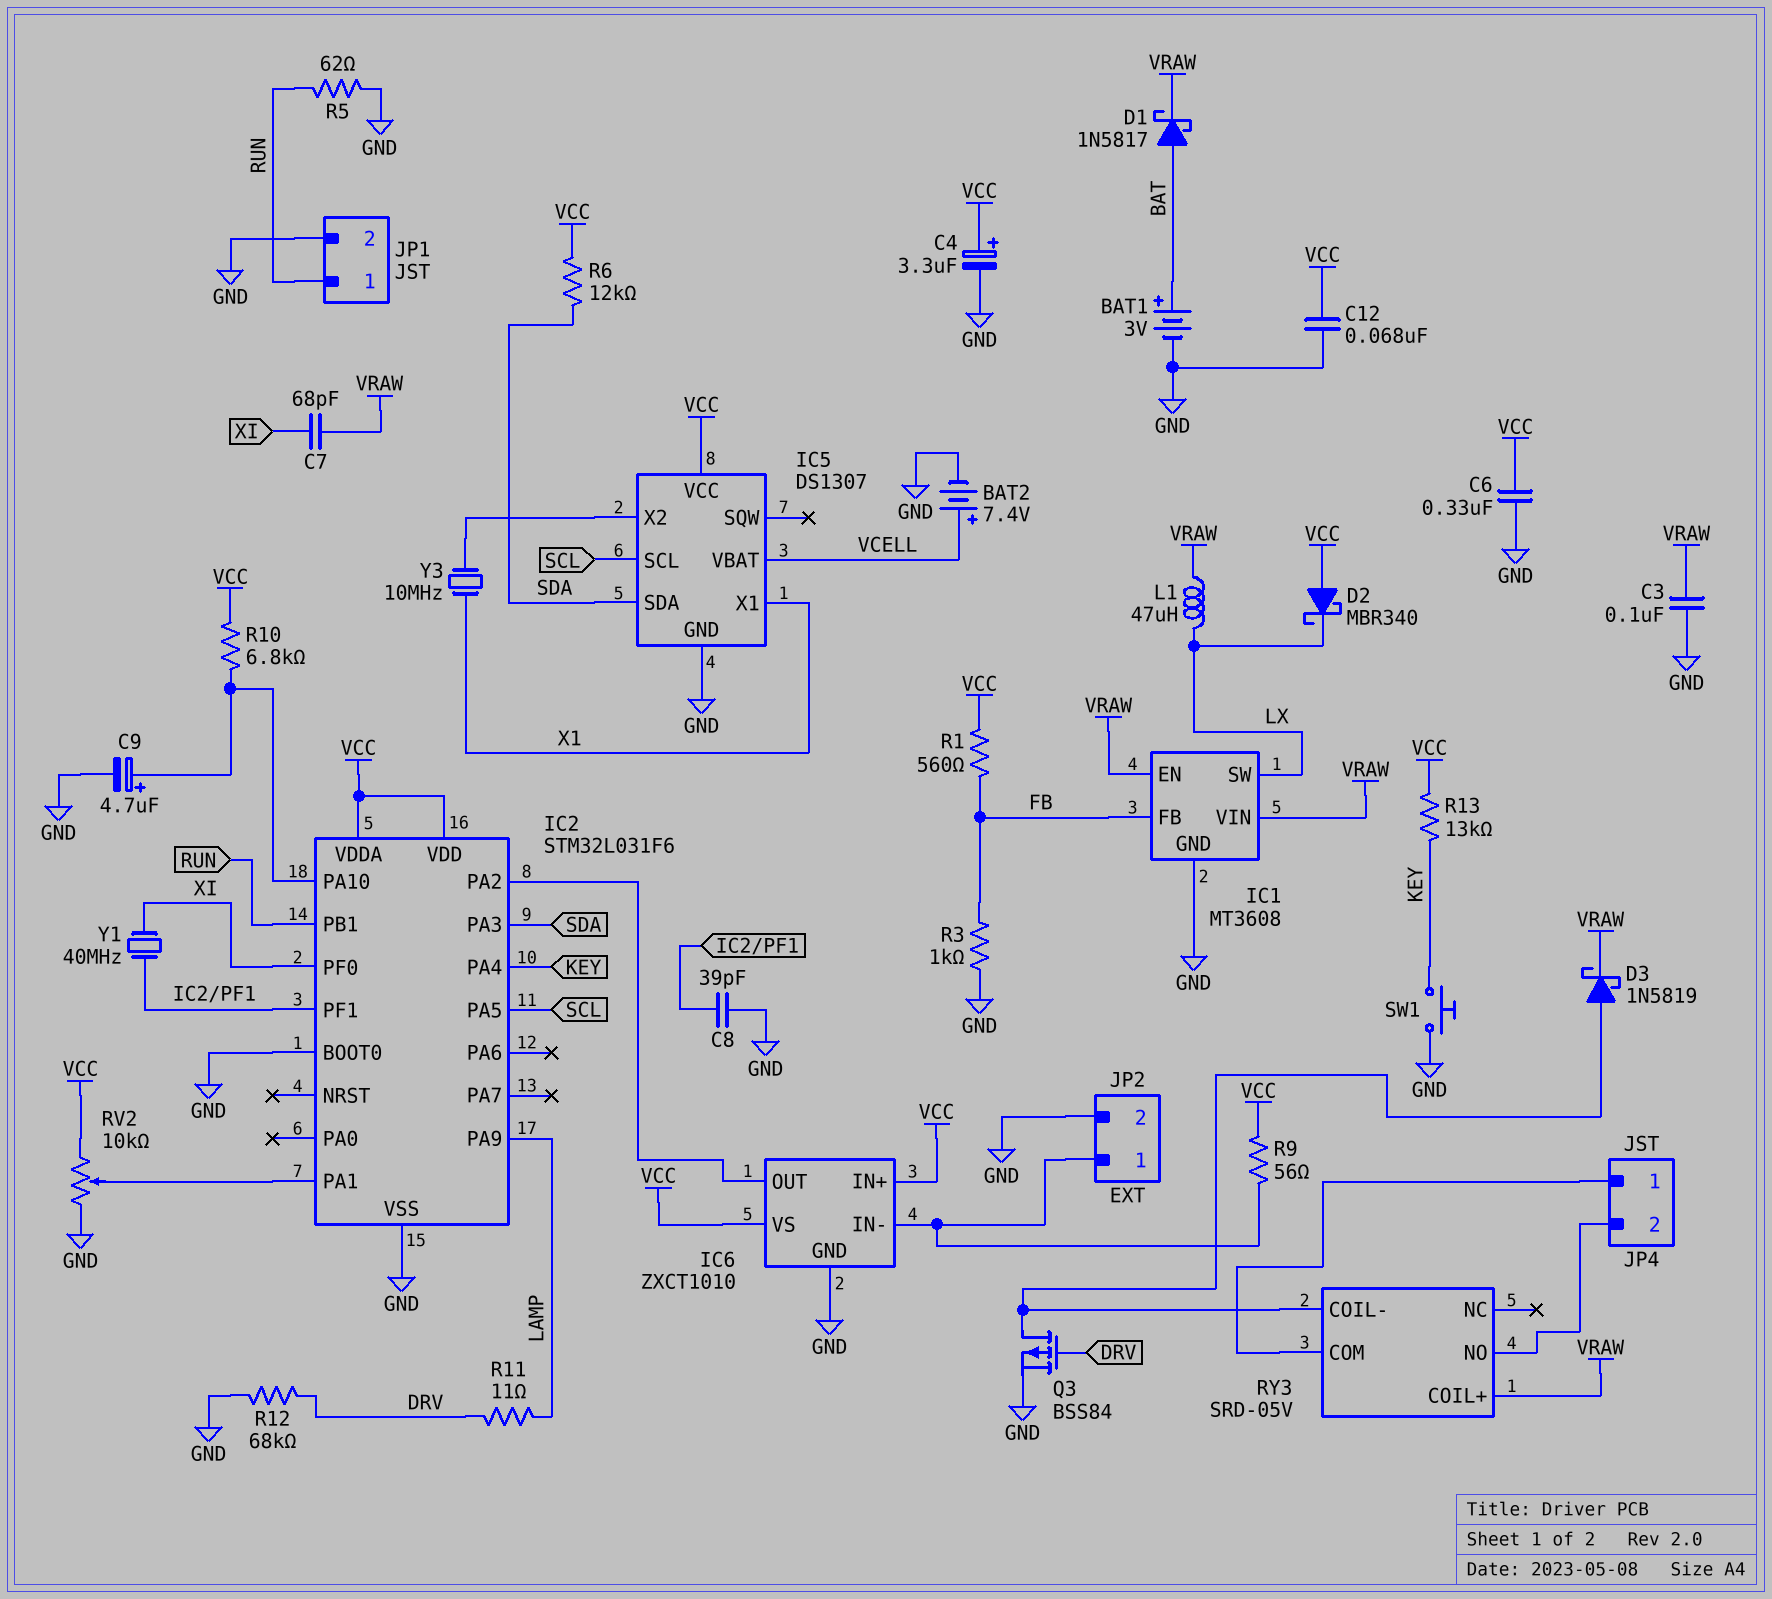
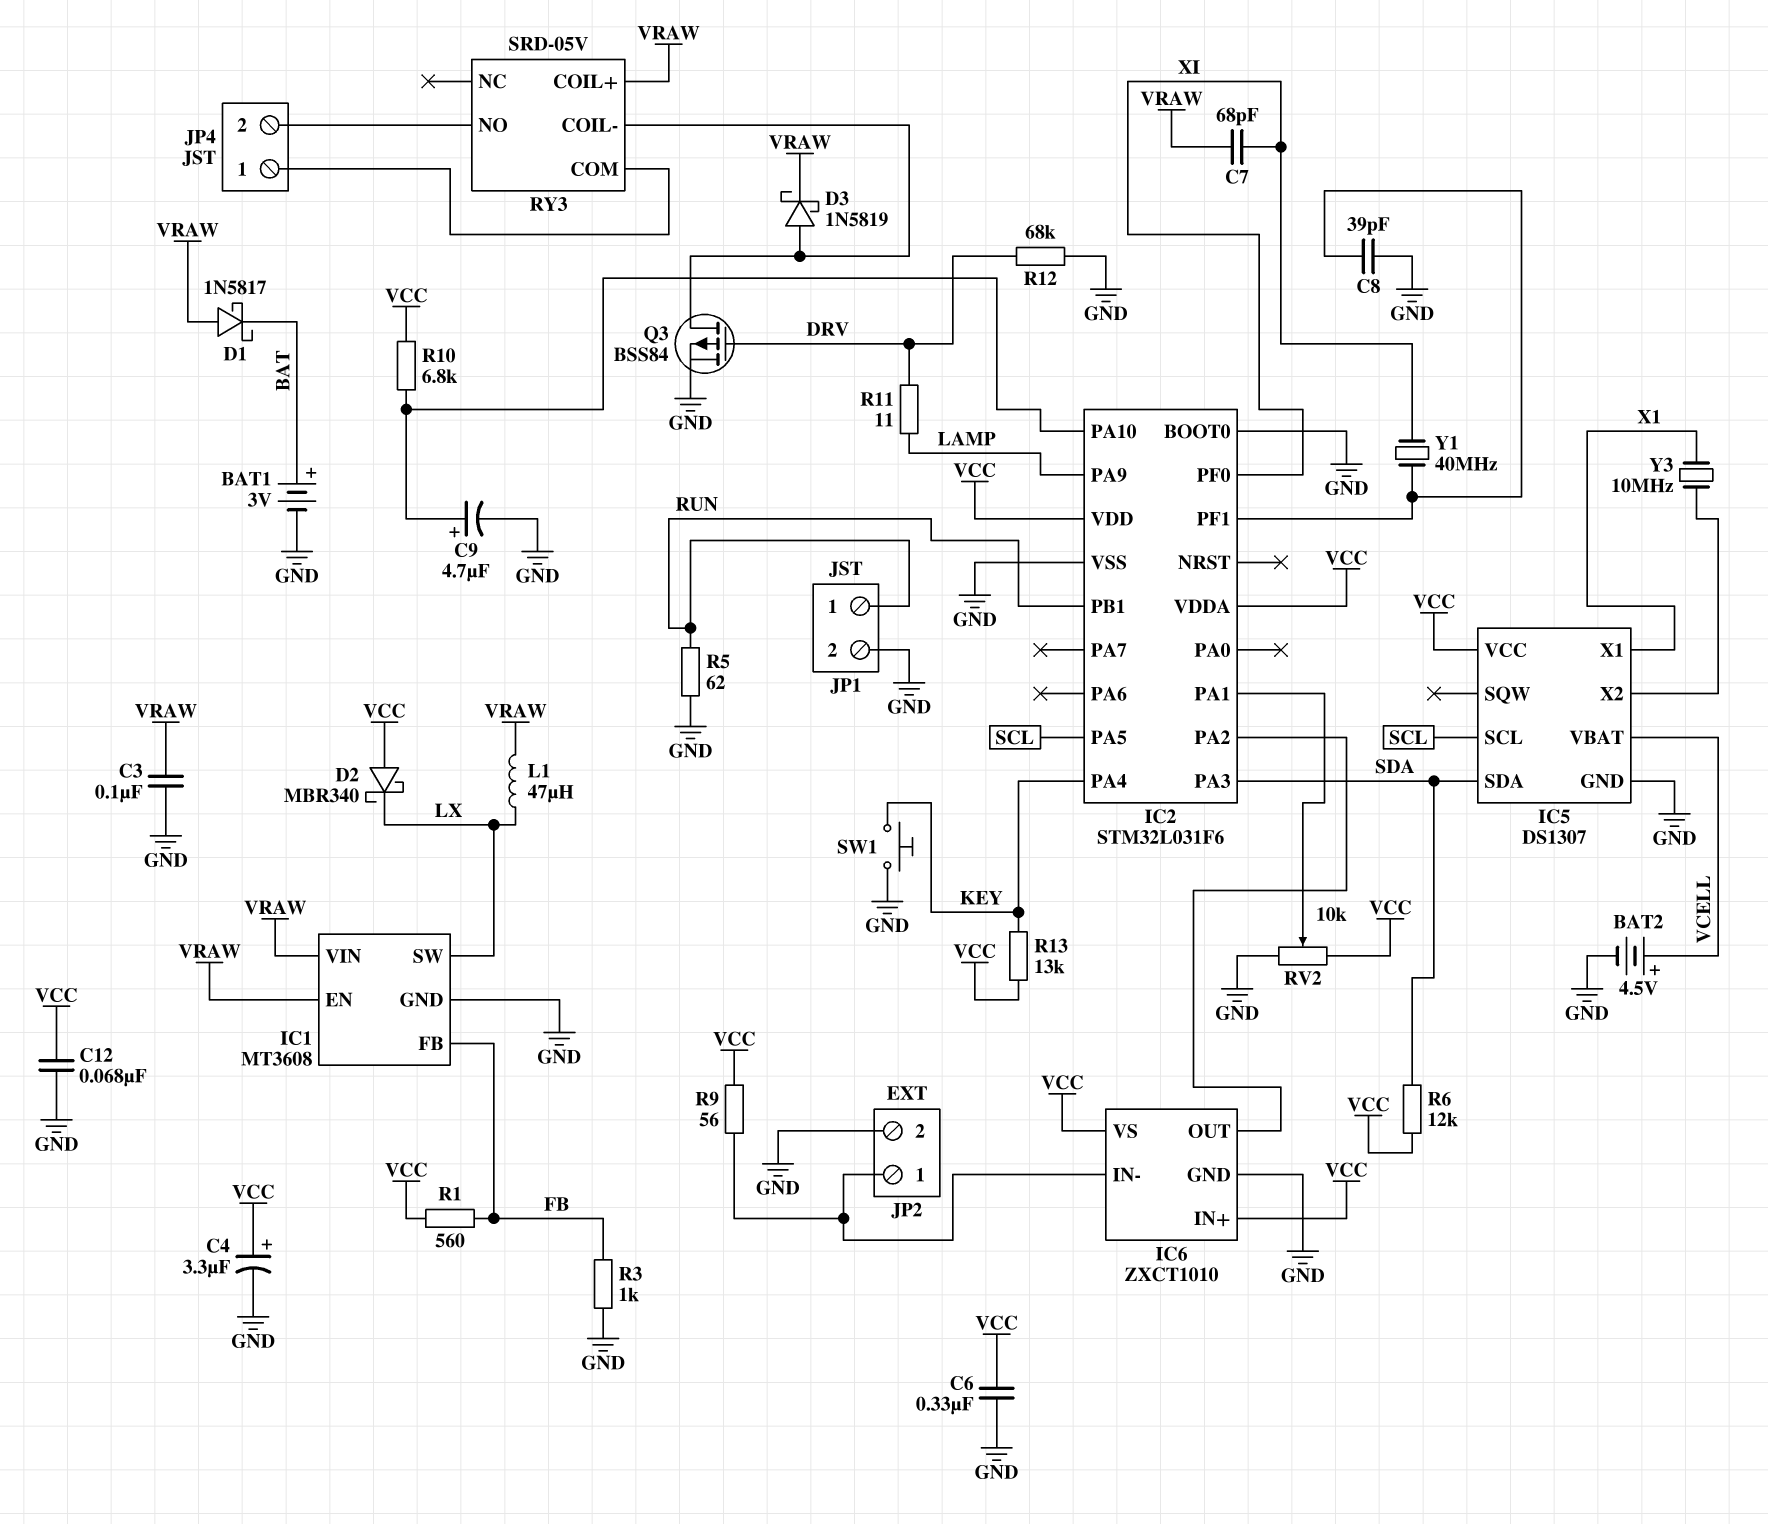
BAT2: 7.4V (plus VCELL, minus GND) -> 4.5V (plus VCELL, minus GND)
D1: schottky 1N5817 (A BAT, K VRAW) -> schottky 1N5817 (A VRAW, K BAT)

